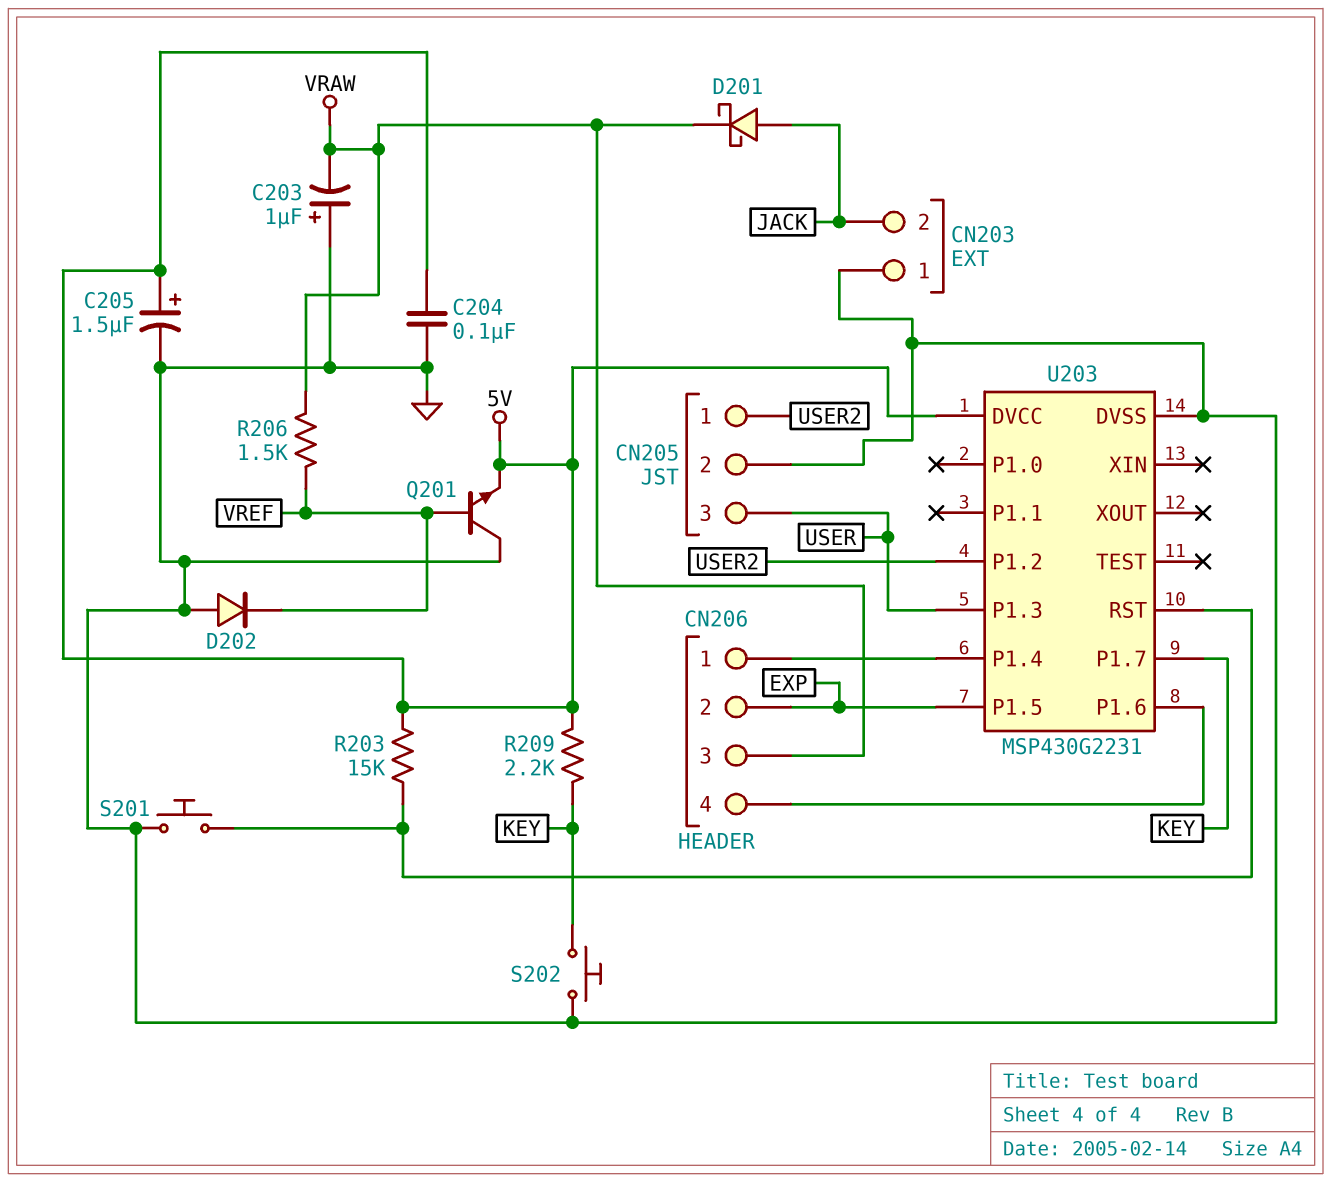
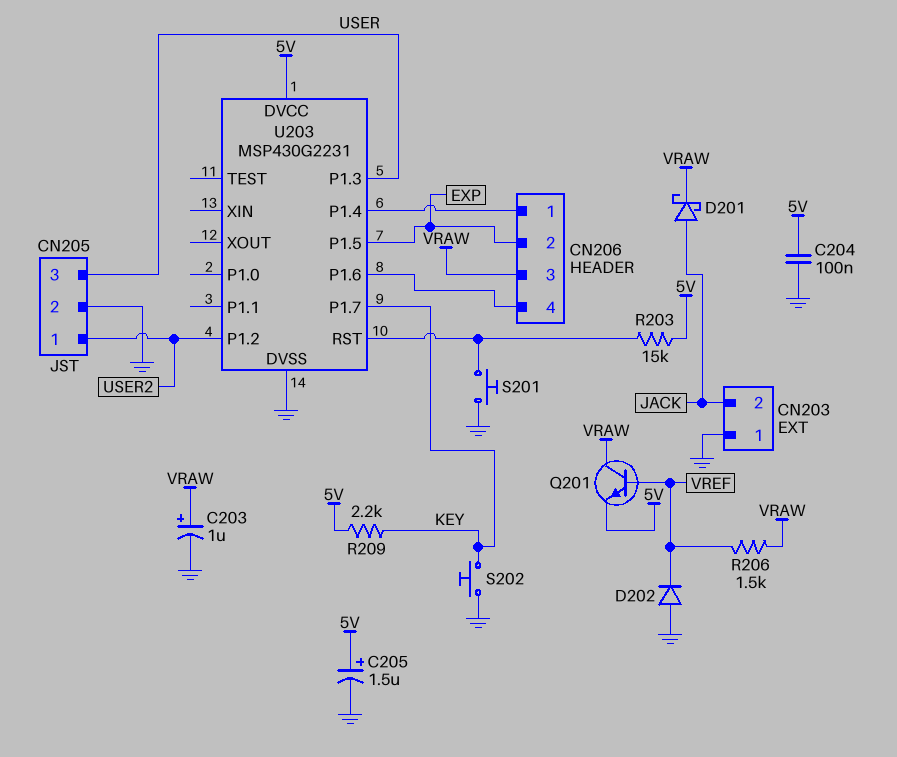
C203: 1uF (plus GND, minus VRAW) -> 1uF (plus VRAW, minus GND)
Q201: NPN (B VREF, C GND, E 5V) -> NPN (B VREF, C VRAW, E 5V)

